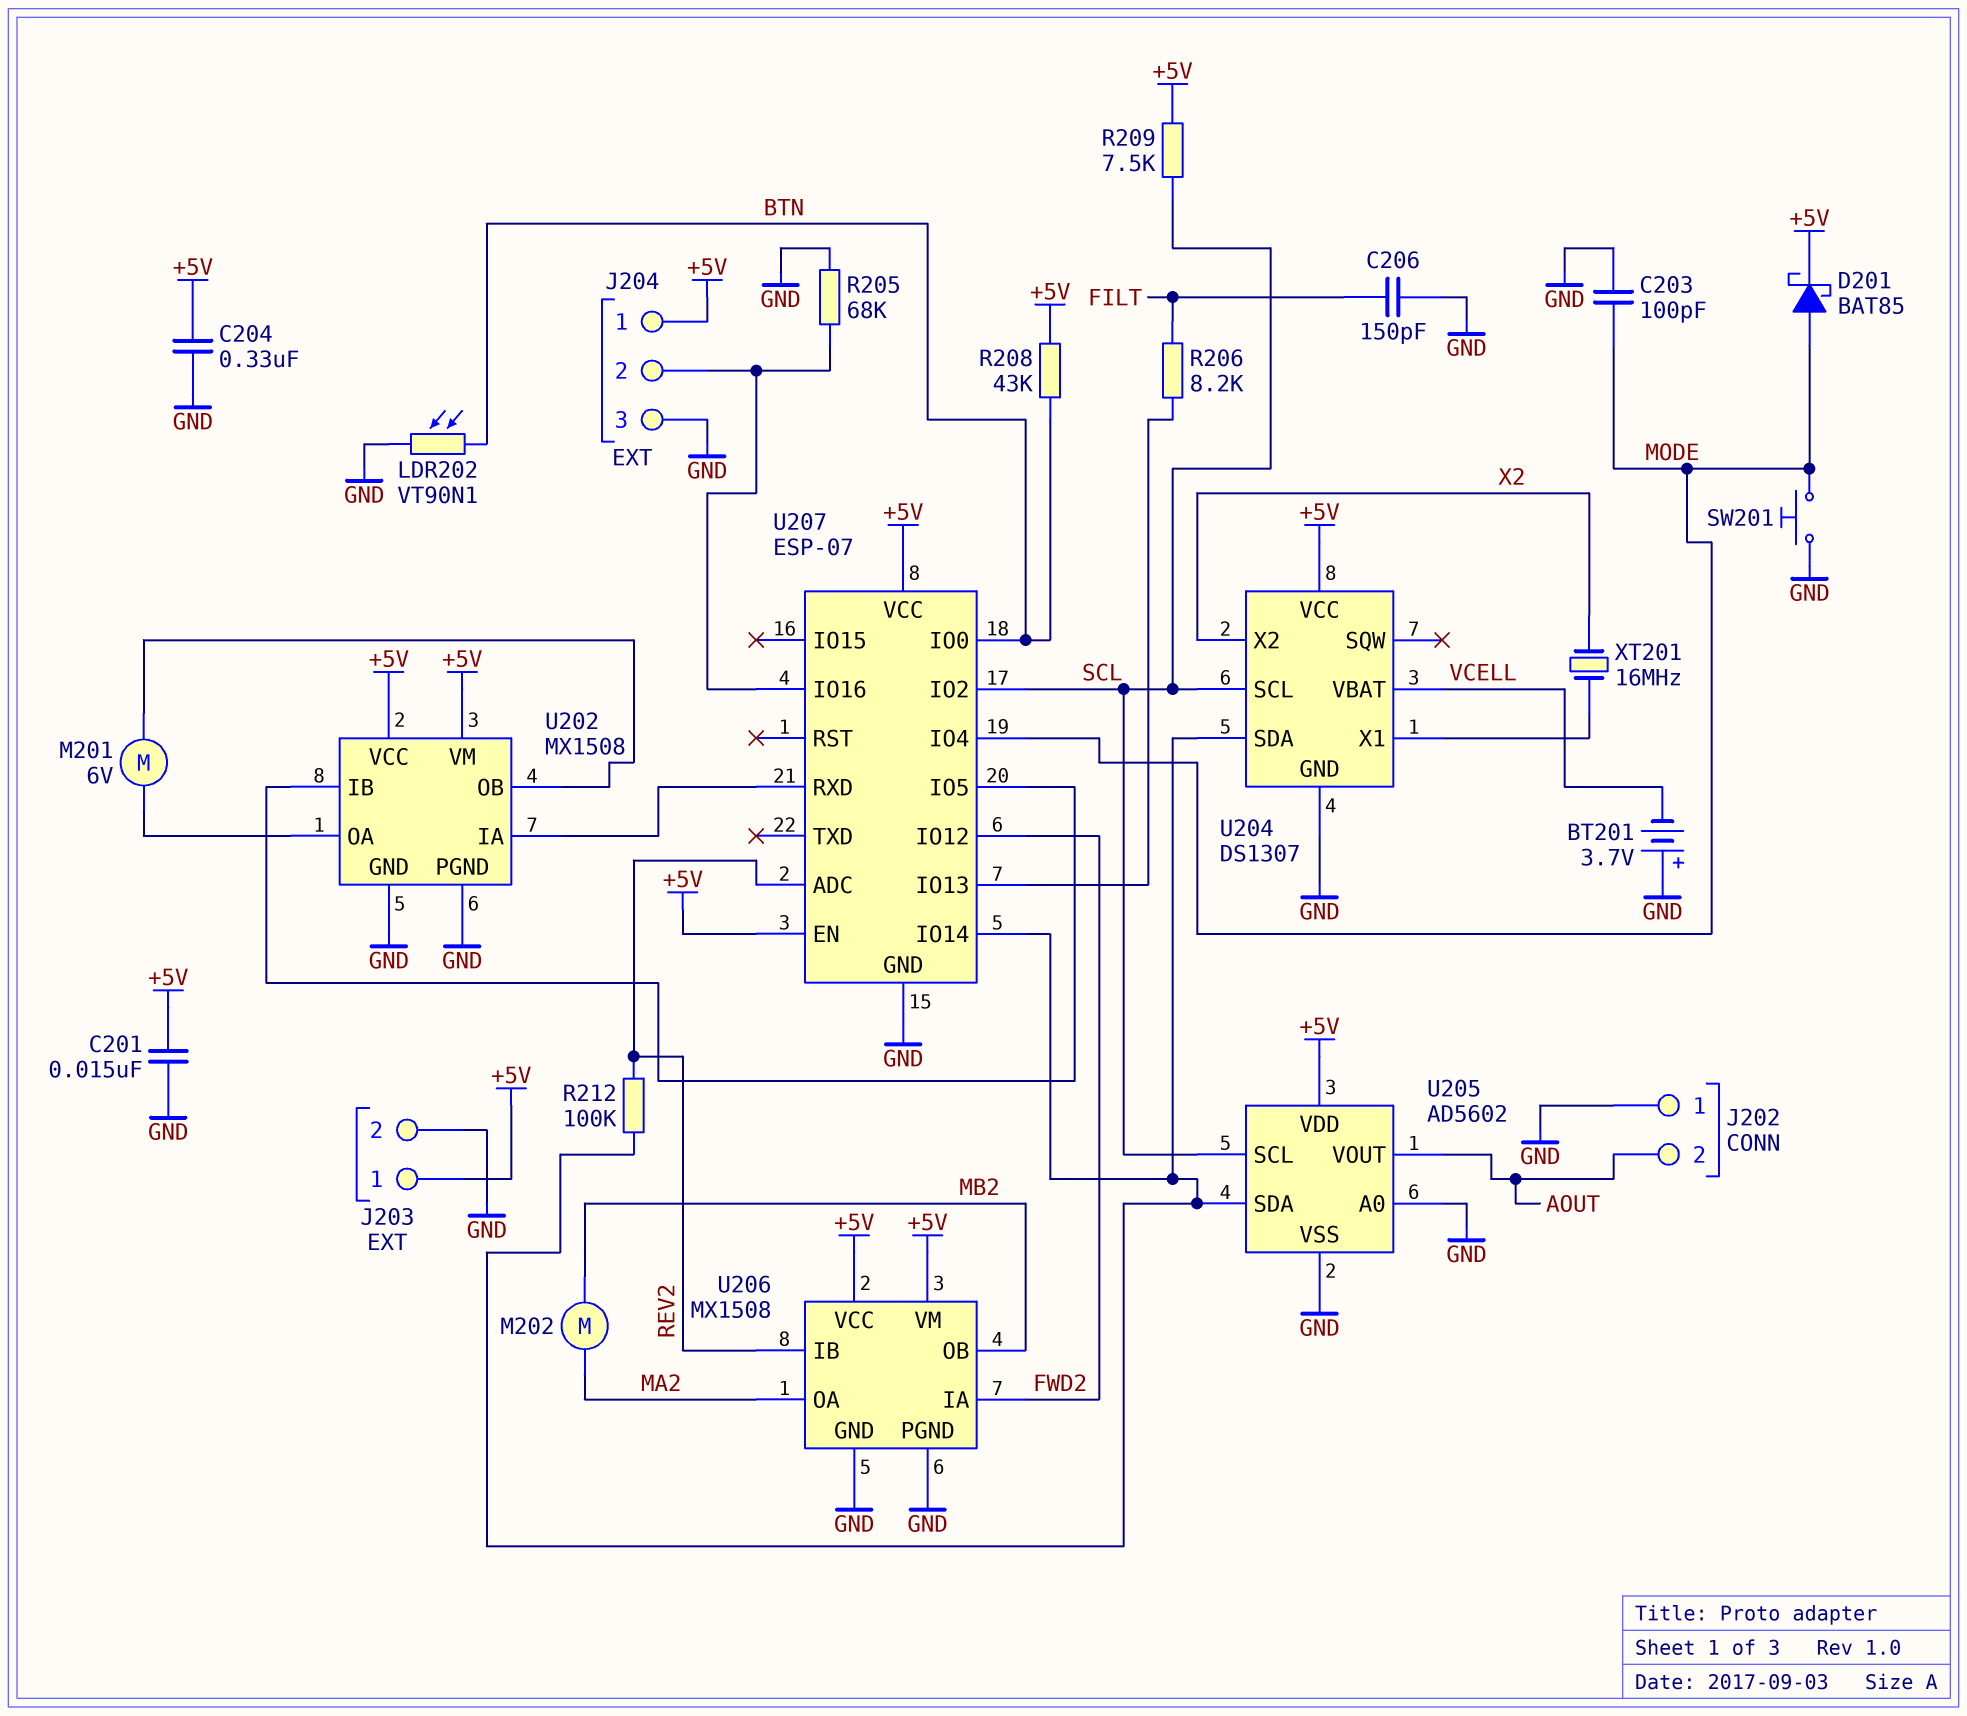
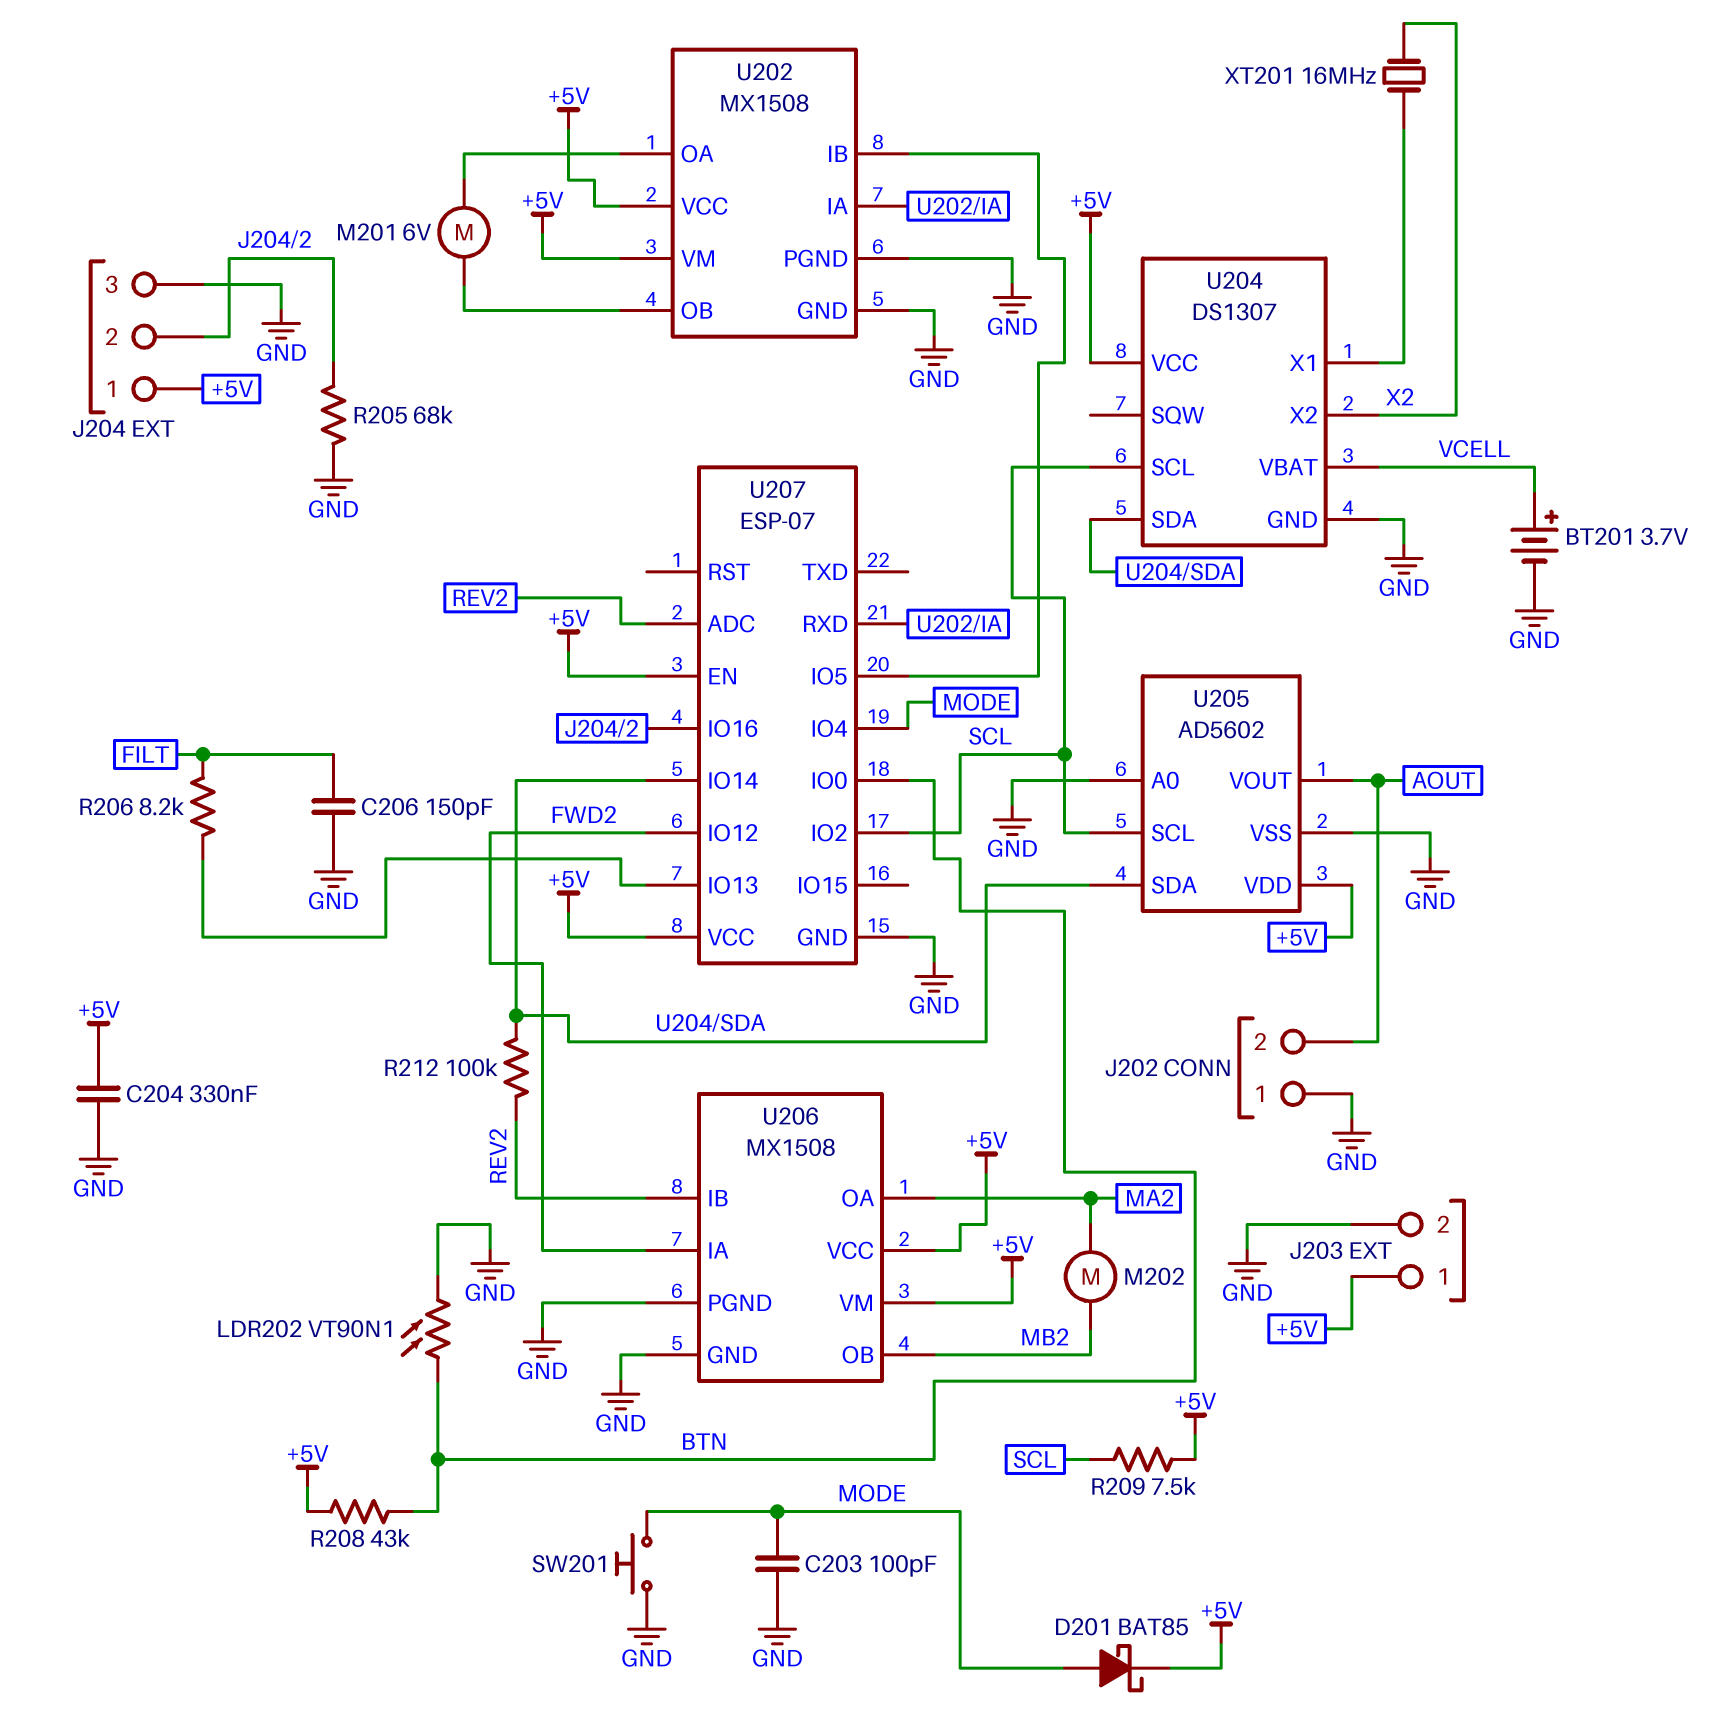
BT201: 3.7V (plus GND, minus VCELL) -> 3.7V (plus VCELL, minus GND)
C201: 15nF (+5V, GND) -> none

